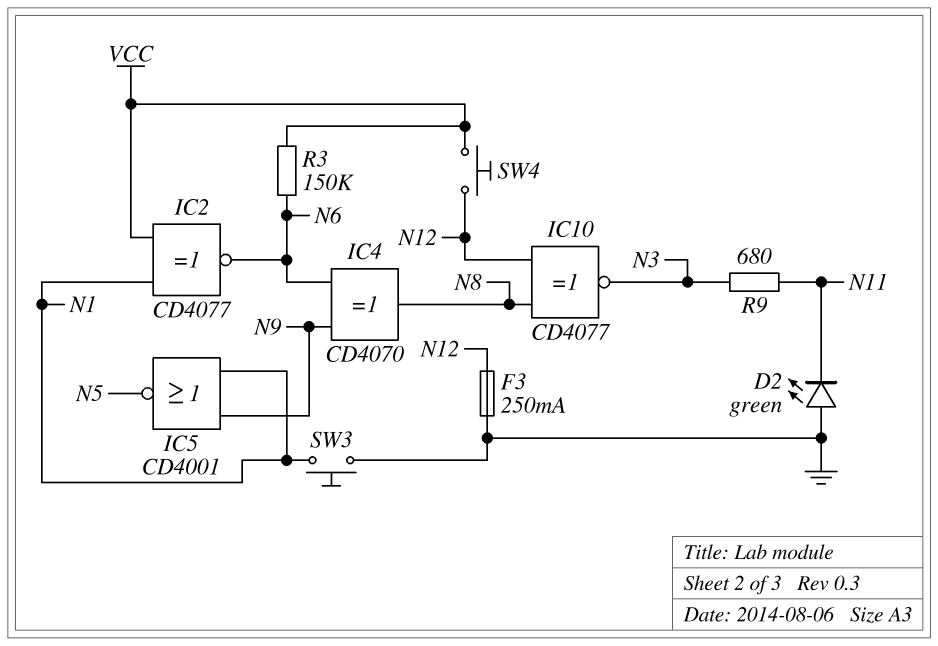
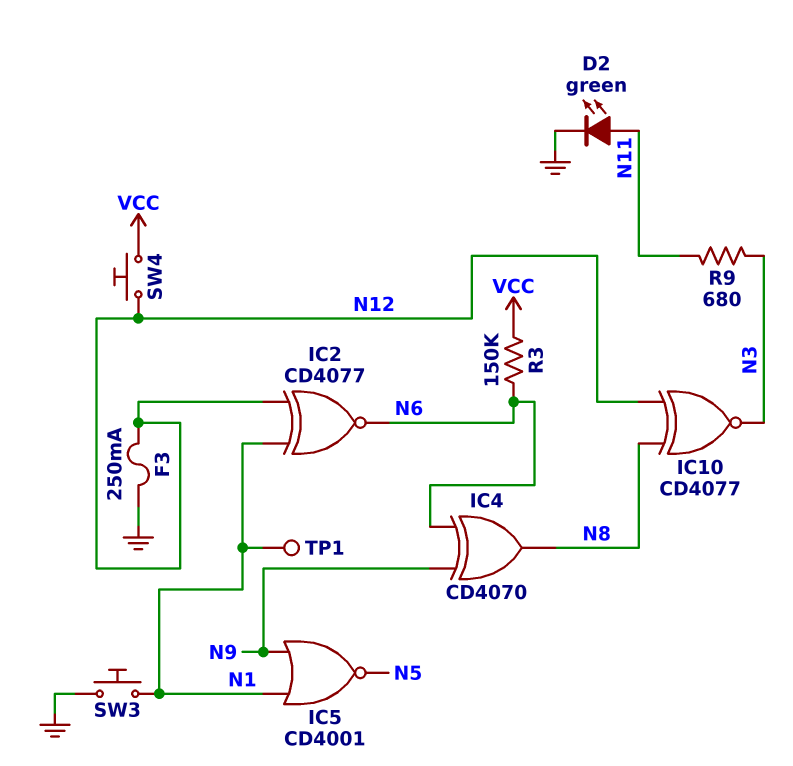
D2: LED green (A GND, K N11) -> LED green (A N11, K GND)
IC2: XNOR CD4077 (in N1, in VCC, out N6) -> XNOR CD4077 (in N1, in N12, out N6)
TP1: none -> test point (N1)

